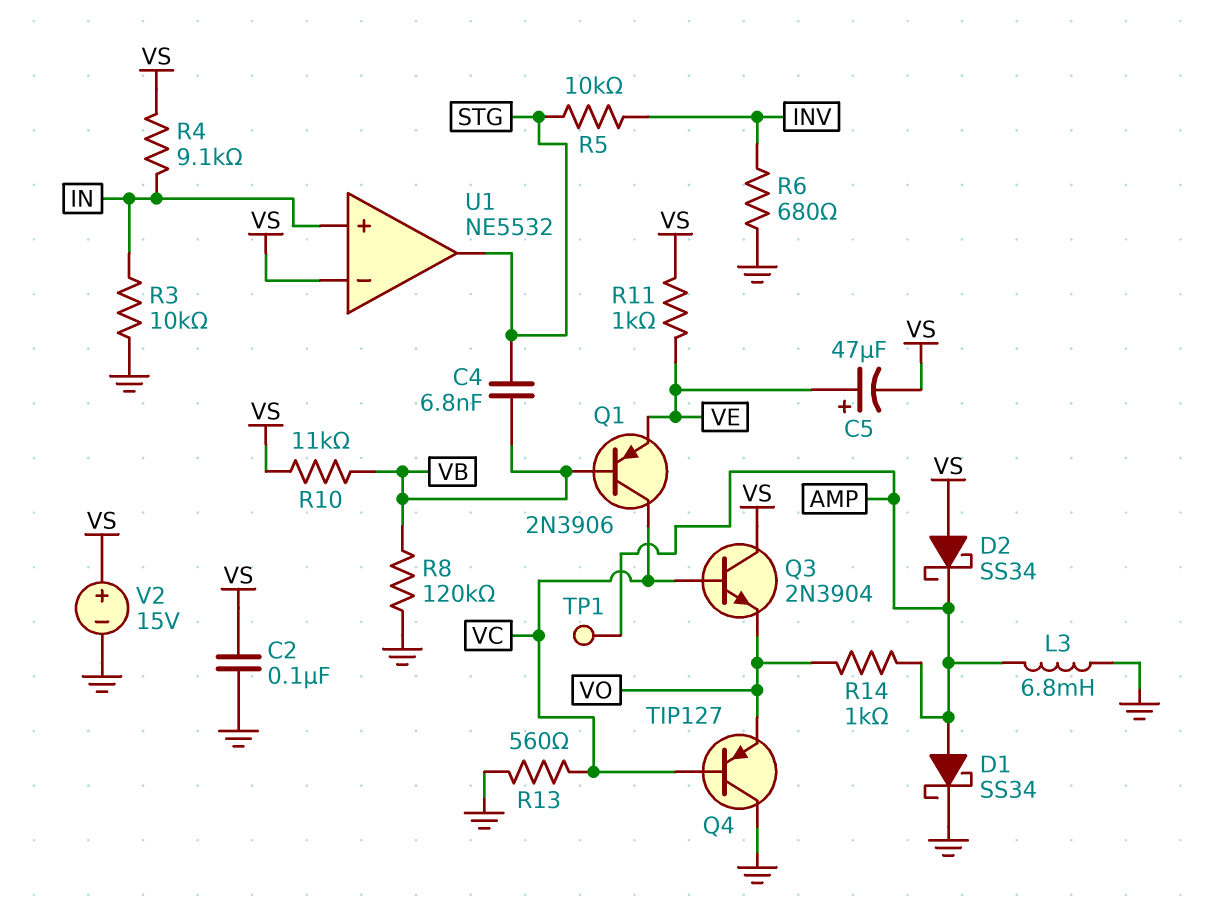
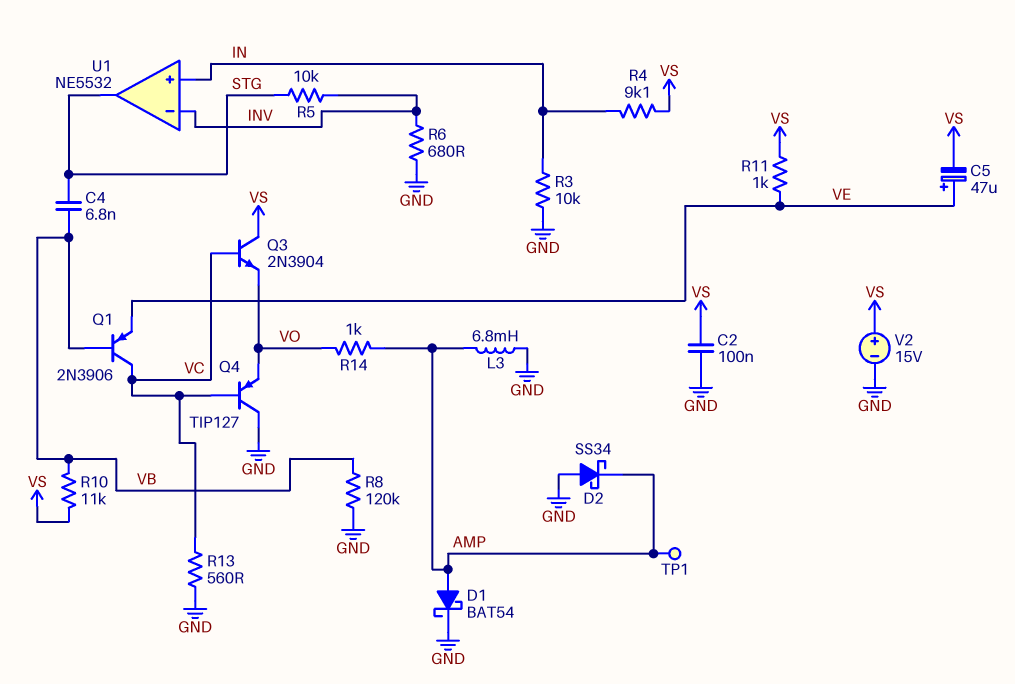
D1: schottky SS34 (A AMP, K GND) -> schottky BAT54 (A AMP, K GND)
D2: schottky SS34 (A VS, K AMP) -> schottky SS34 (A GND, K AMP)
U1 pin in-: VS -> INV

